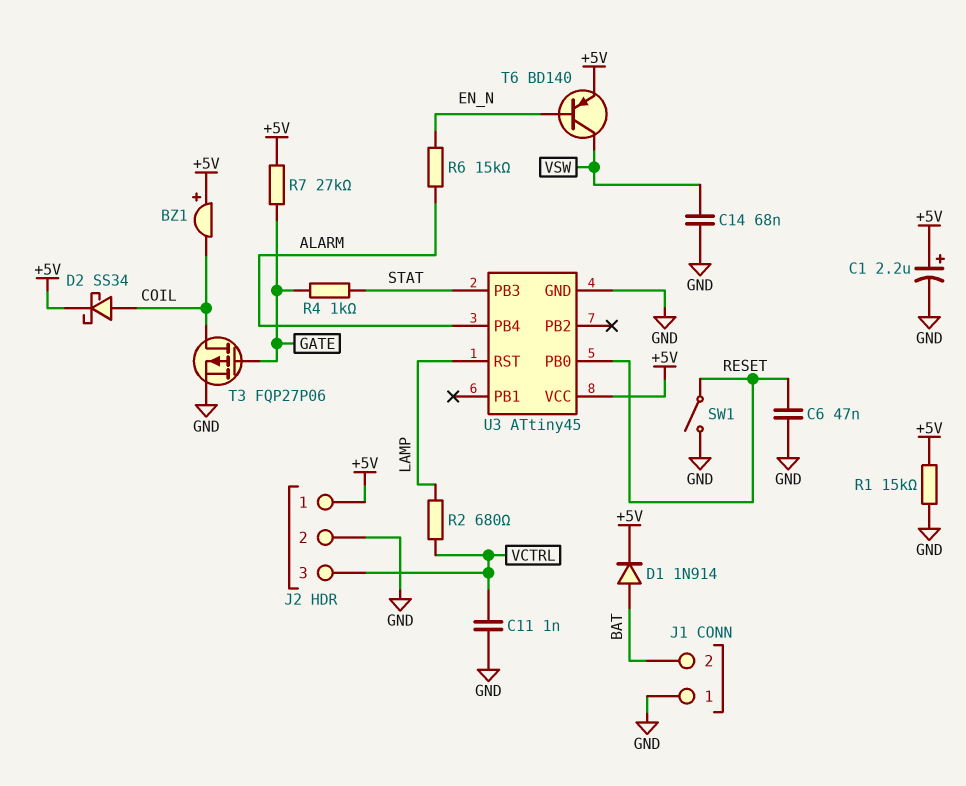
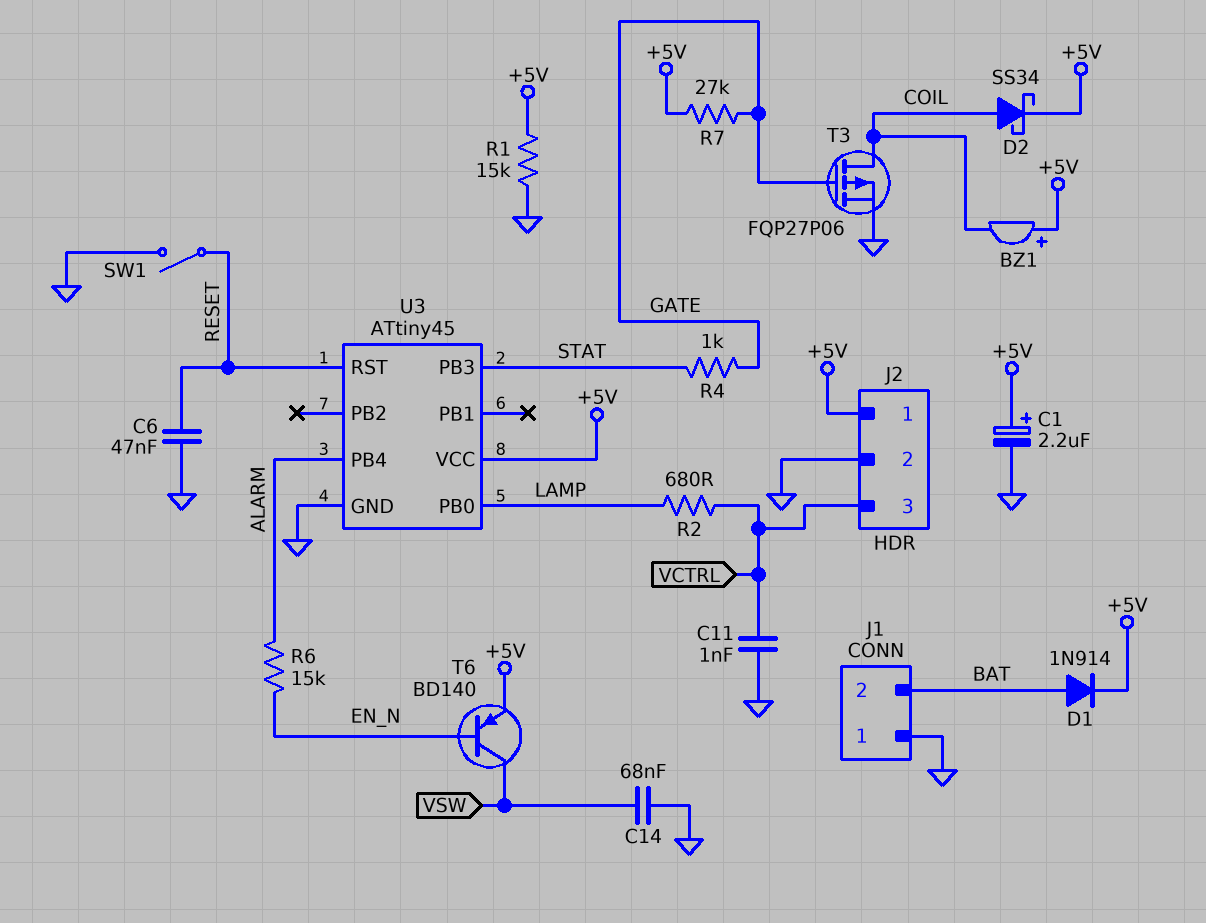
U3 pin PB0: RESET -> LAMP
U3 pin RST: LAMP -> RESET

